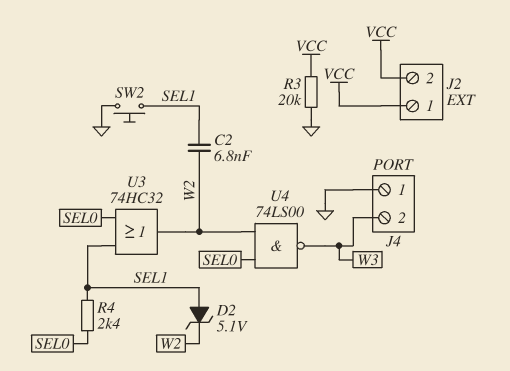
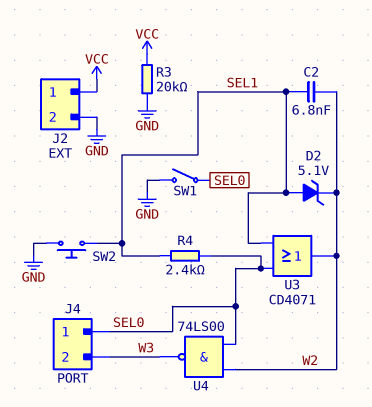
J2 pin 2: VCC -> GND
J4 pin 1: GND -> SEL0
SW1: none -> switch (GND, SEL0)
U3: OR 74HC32 (in SEL0, in SEL1, out W2) -> OR CD4071 (in SEL0, in SEL1, out W2)

